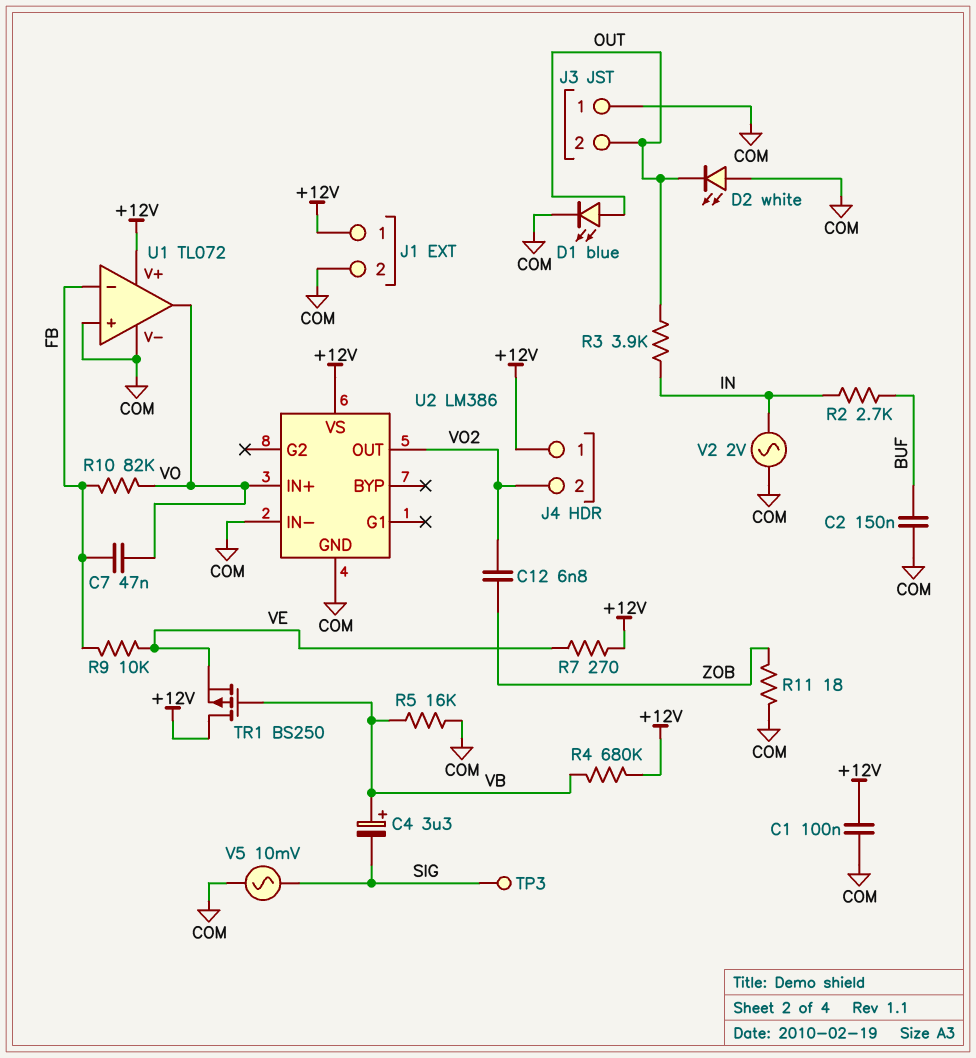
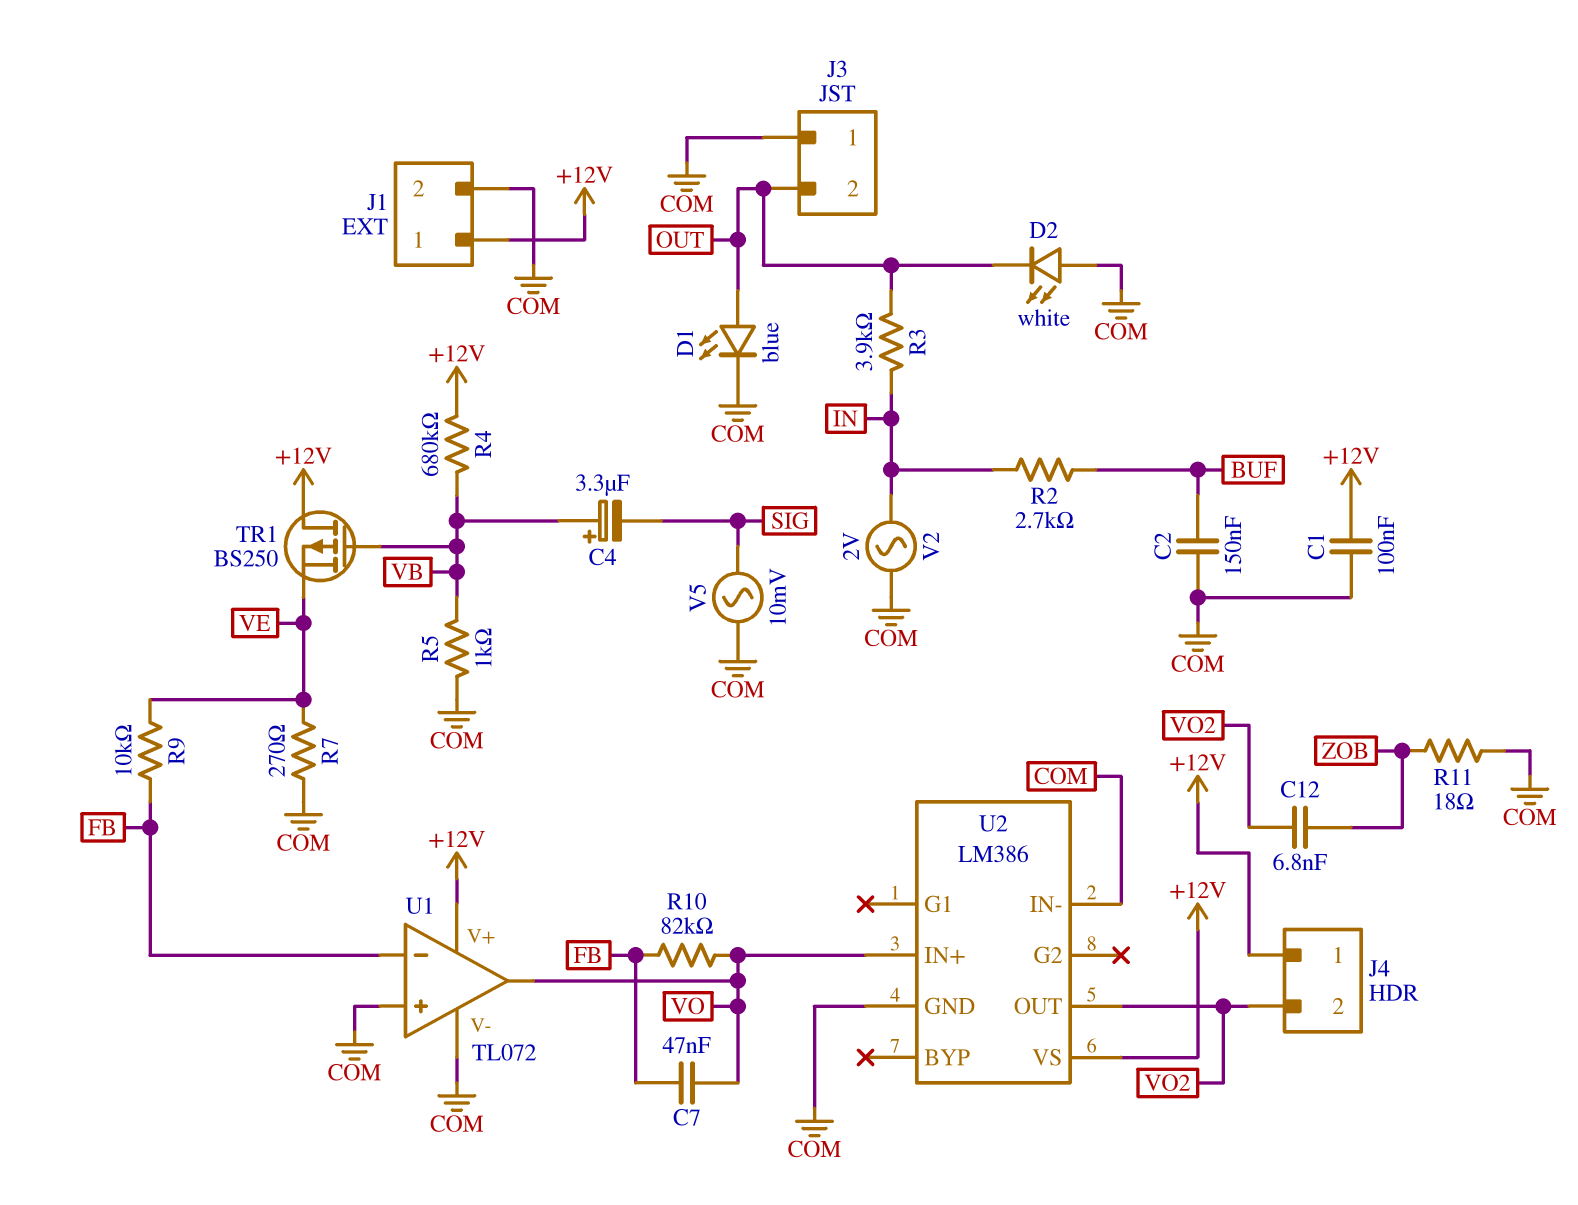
R5: 16k (COM, VB) -> 1k (COM, VB)
R7: 270 (+12V, VE) -> 270 (COM, VE)
TP3: test point (SIG) -> none

